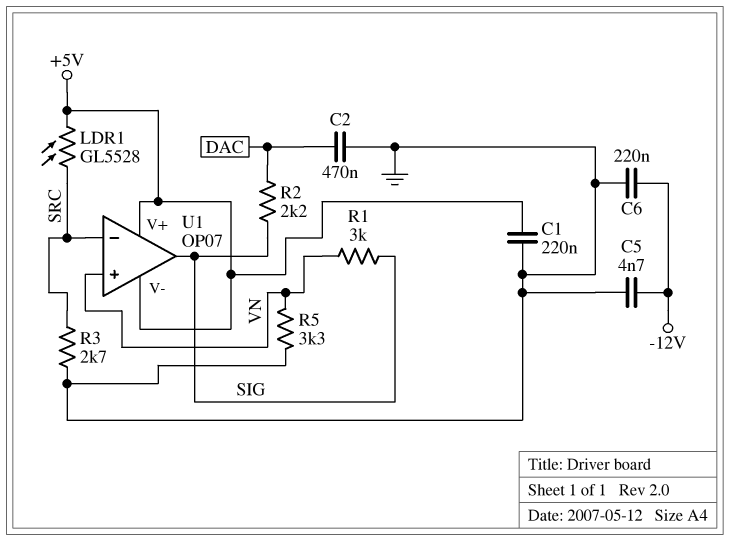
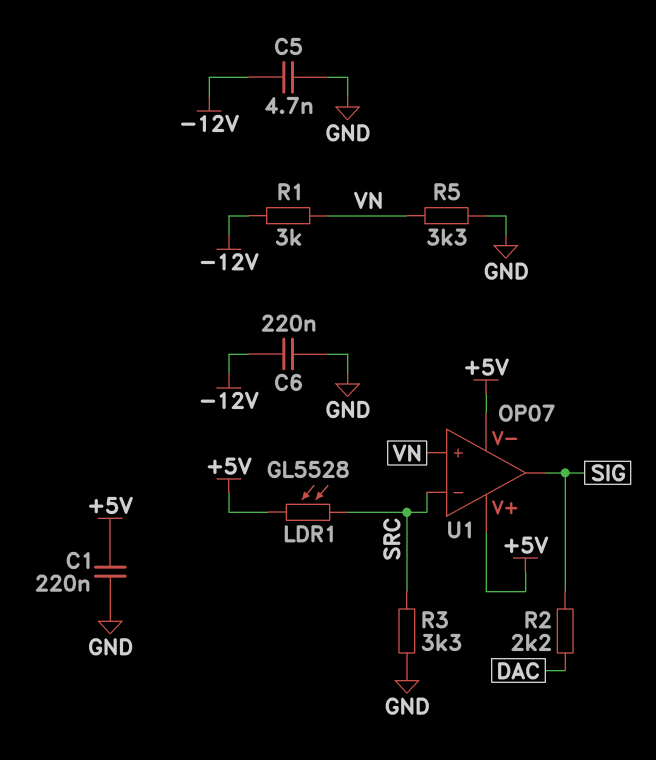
C2: 470nF (DAC, GND) -> none
R1: 3k (SIG, VN) -> 3k (-12V, VN)
R3: 2.7k (GND, SRC) -> 3.3k (GND, SRC)

